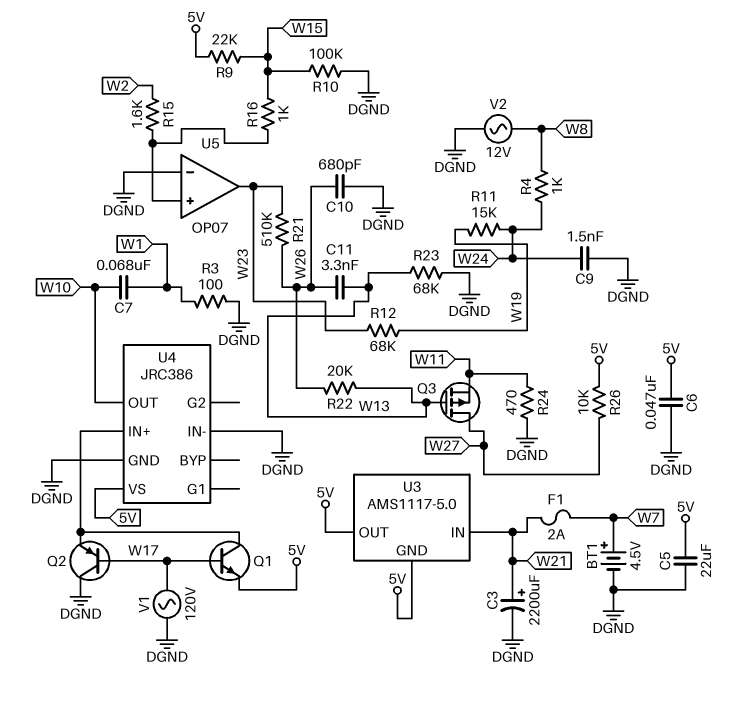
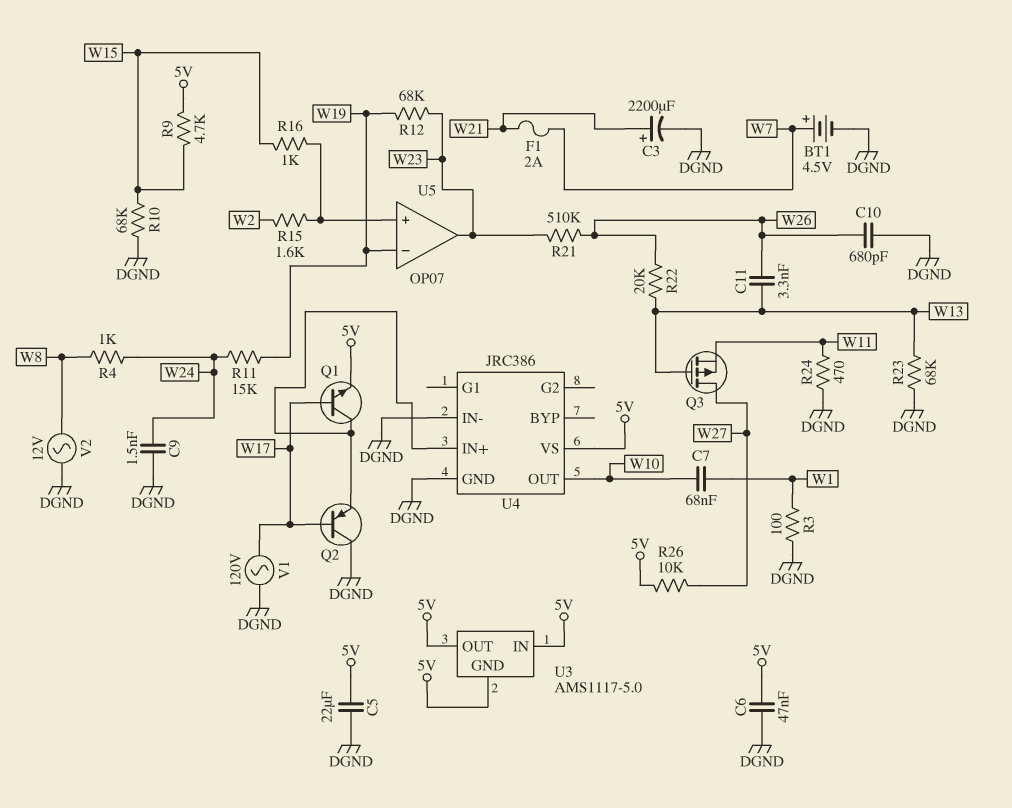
R9: 22k (5V, W15) -> 4.7k (5V, W15)
R10: 100k (DGND, W15) -> 68k (DGND, W15)
U3 pin IN: W21 -> 5V
U5 pin in-: DGND -> W19

